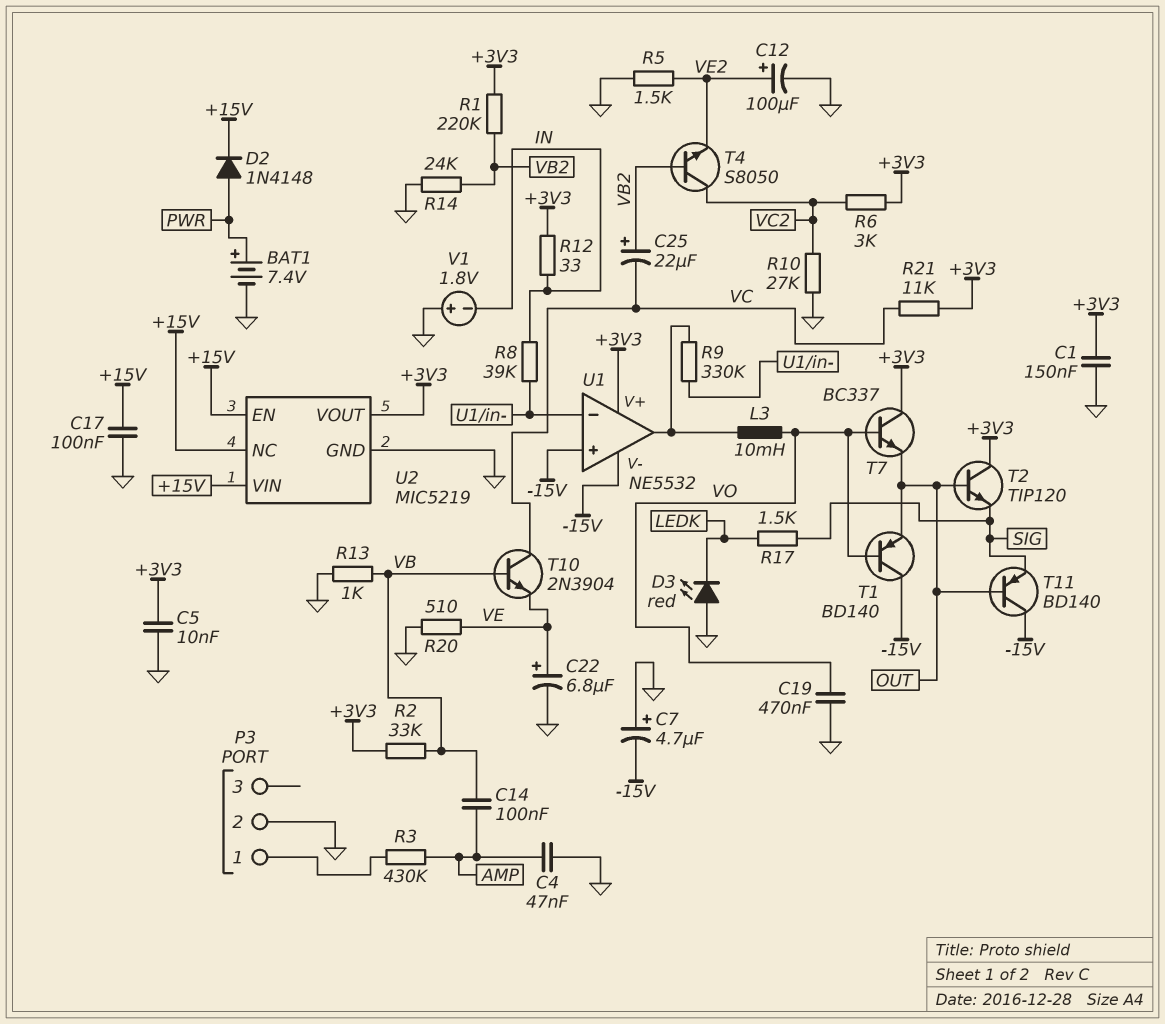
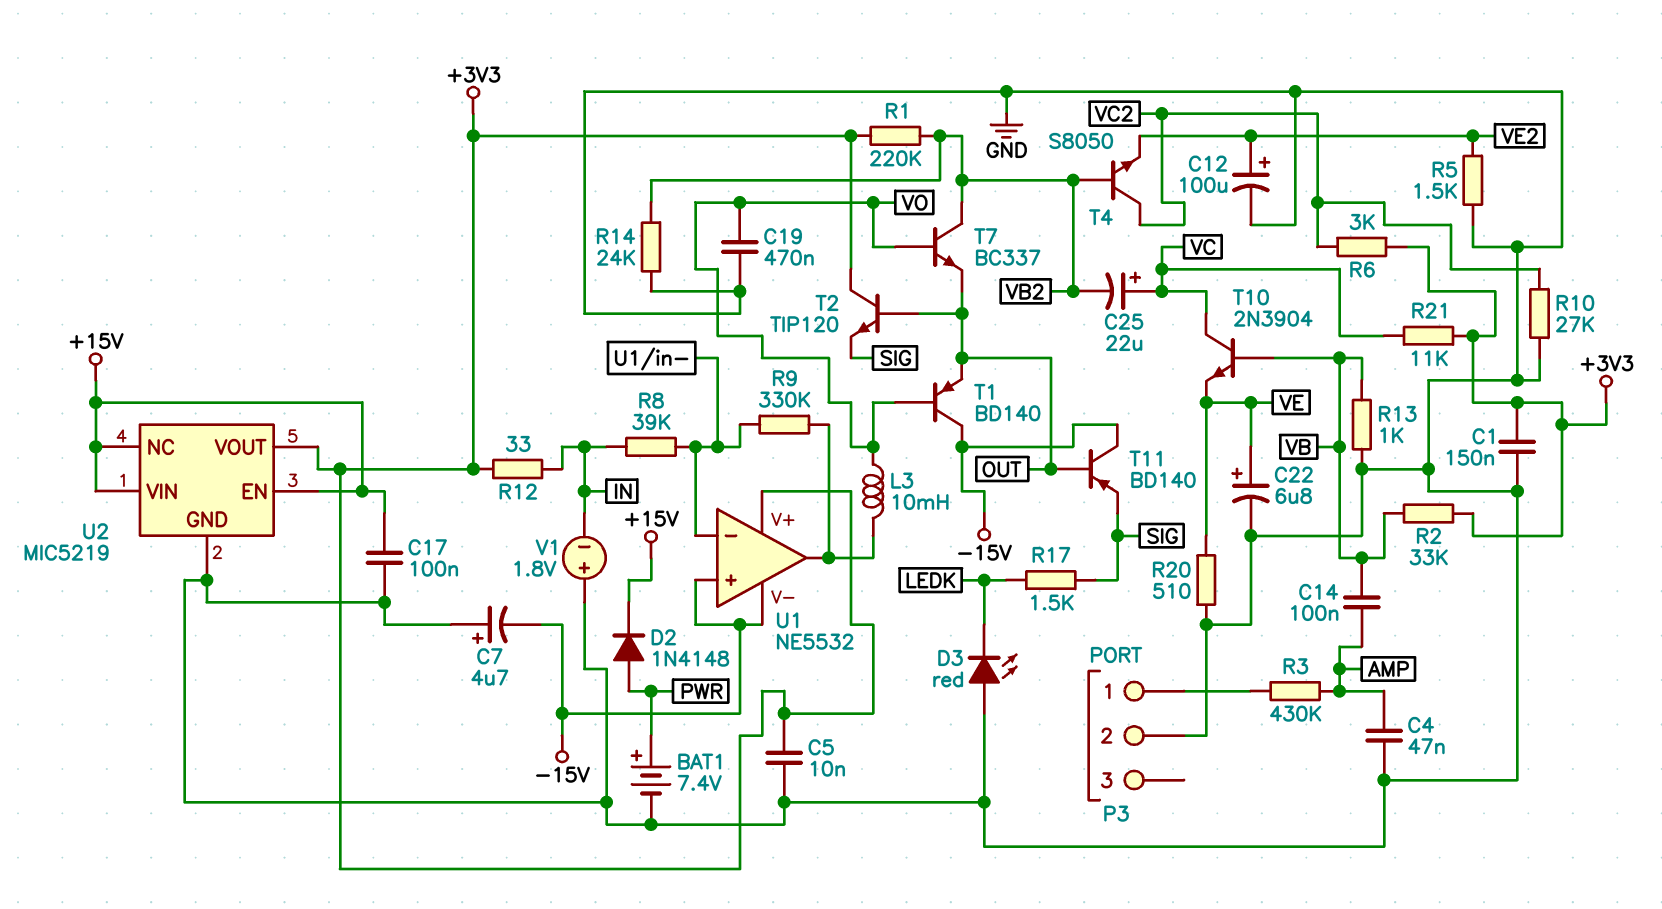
C25: 22uF (plus VB2, minus VC) -> 22uF (plus VC, minus VB2)
T7: NPN BC337 (B VO, C +3V3, E OUT) -> NPN BC337 (B VO, C VB2, E OUT)

